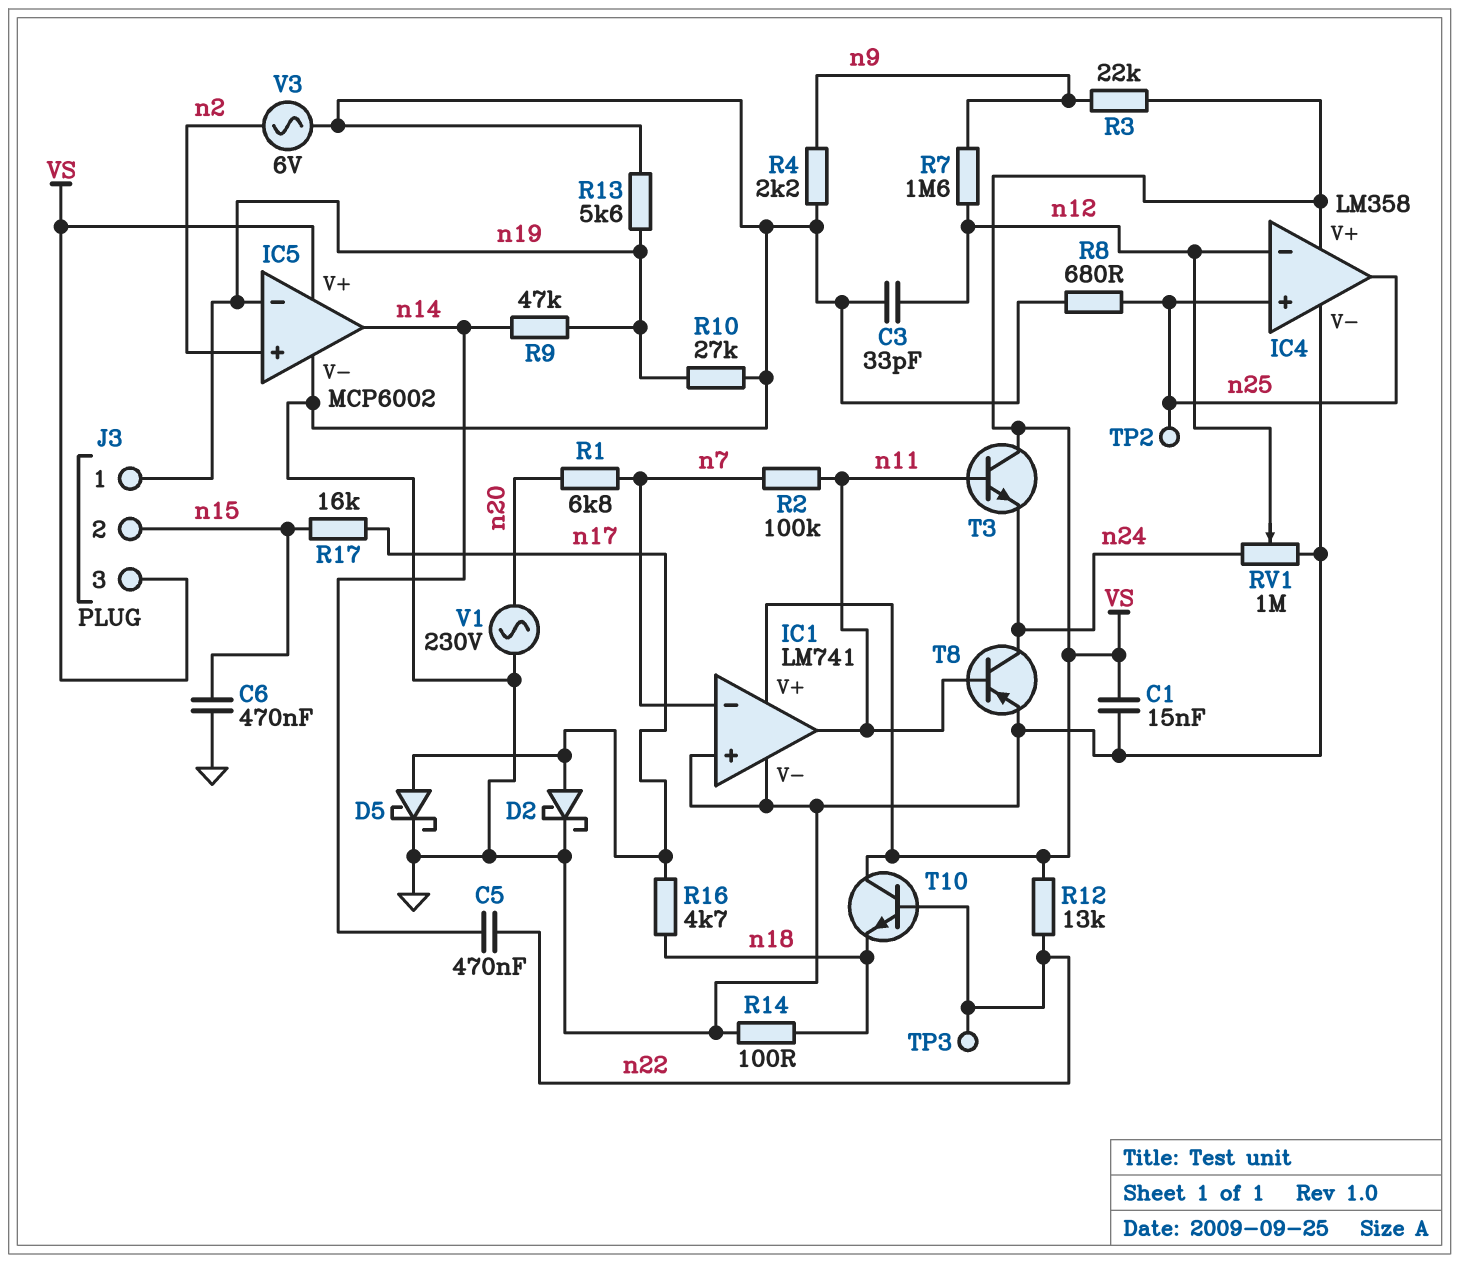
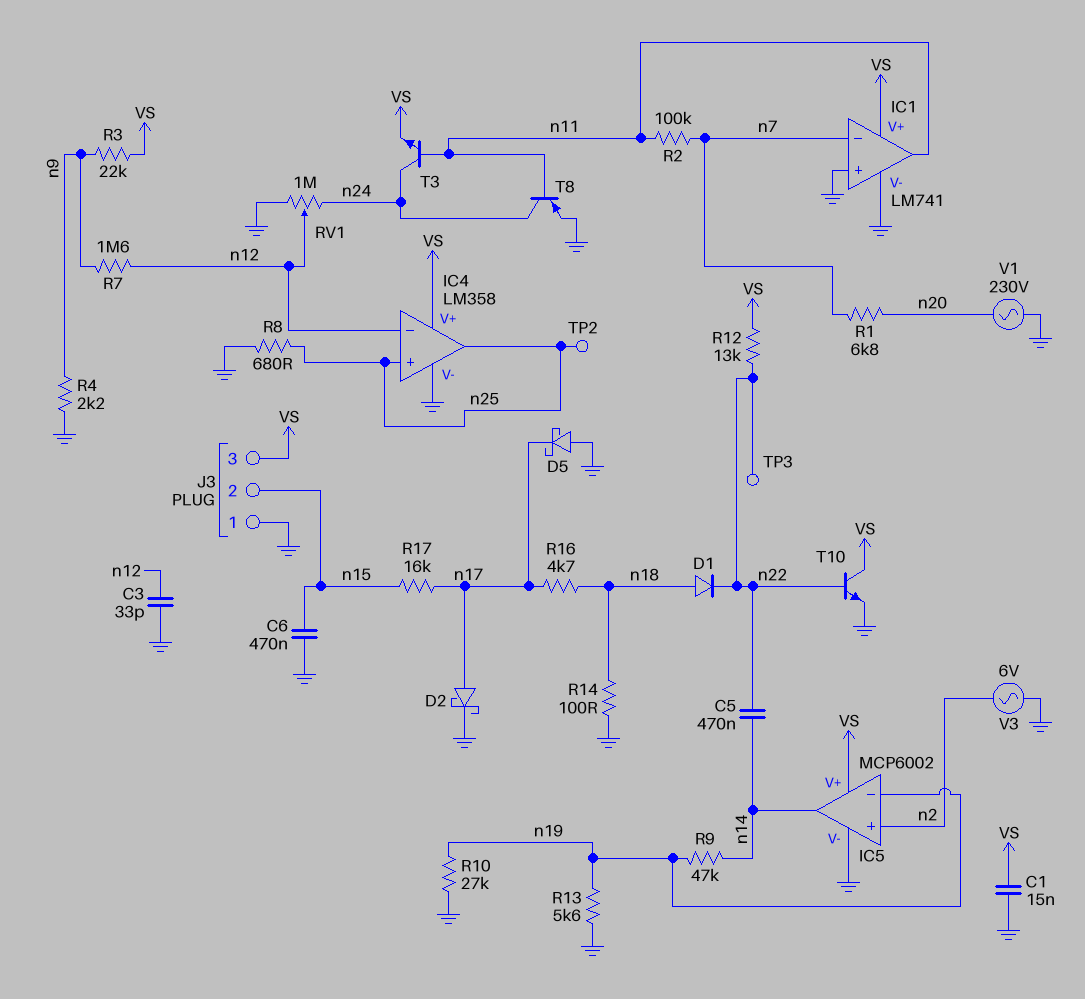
D1: none -> diode (A n18, K n22)
D5: schottky (A n17, K GND) -> schottky (A GND, K n17)
J3 pin 1: n19 -> GND
T3: NPN (B n11, C VS, E n24) -> NPN (B n11, C n24, E VS)
T10: NPN (B n22, C VS, E n18) -> NPN (B n22, C VS, E GND)

